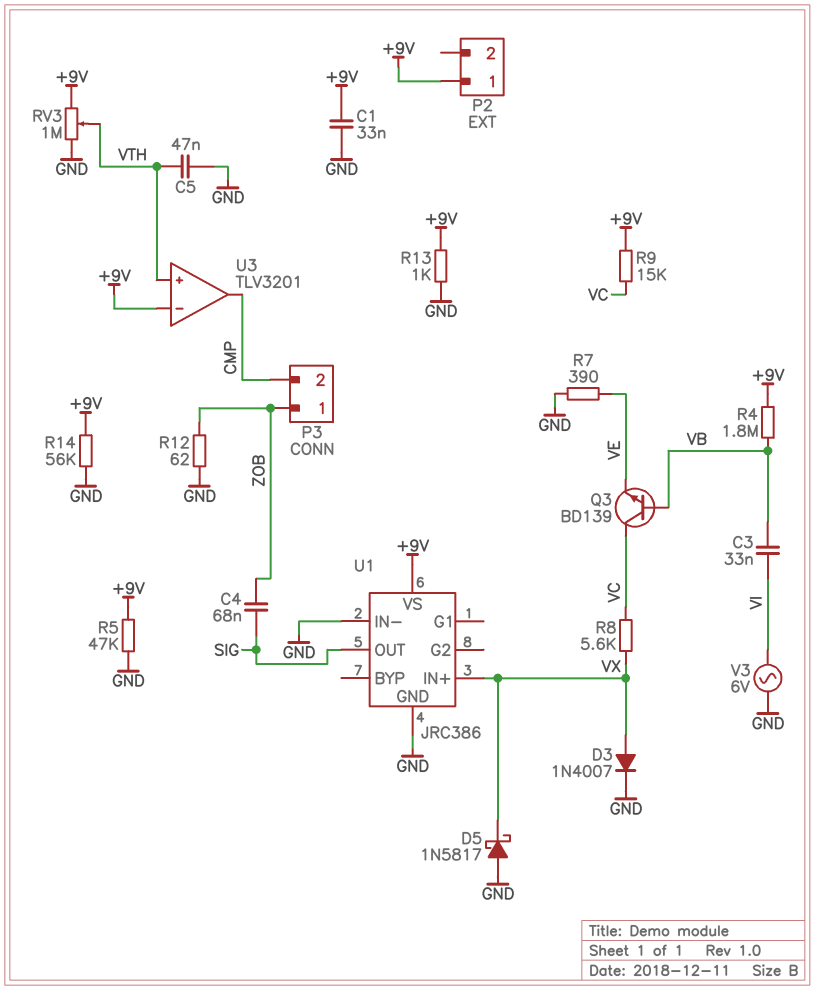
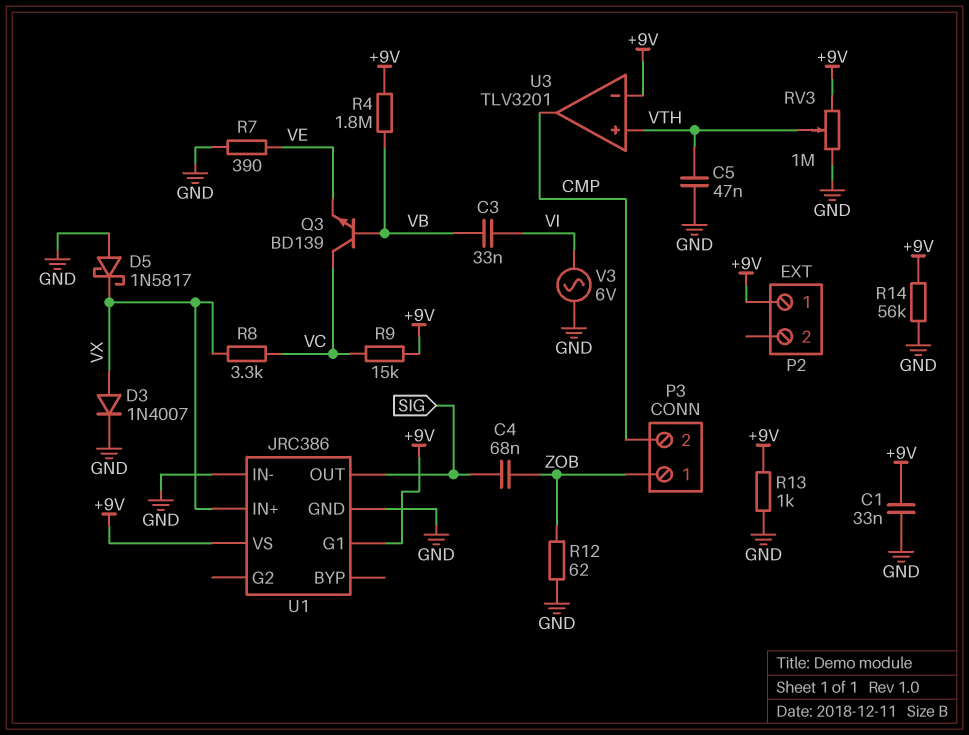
R5: 47k (+9V, GND) -> none
R8: 5.6k (VC, VX) -> 3.3k (VC, VX)
U1 pin G1: none -> +9V

